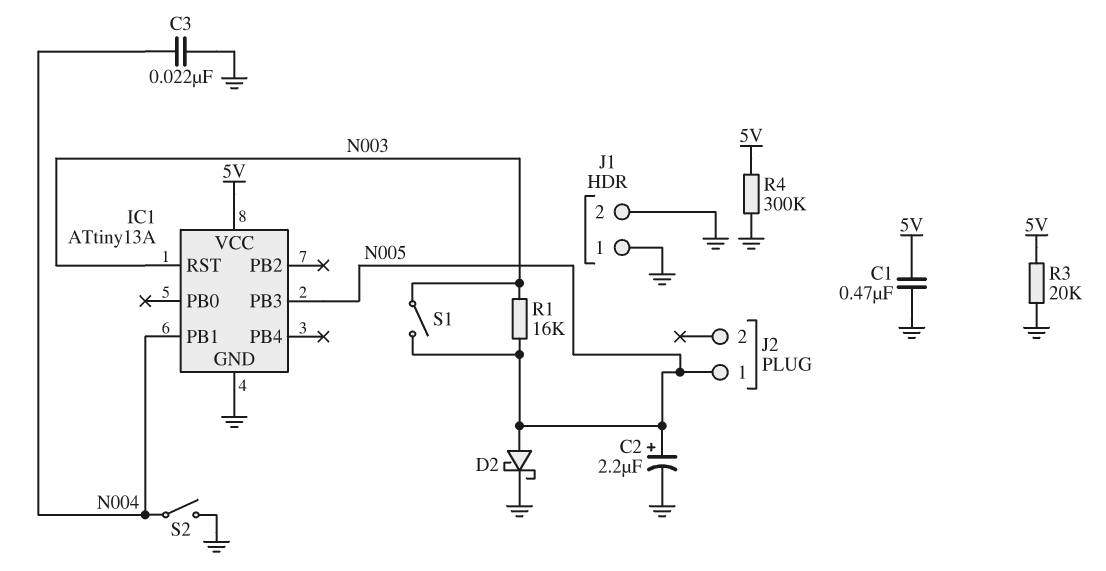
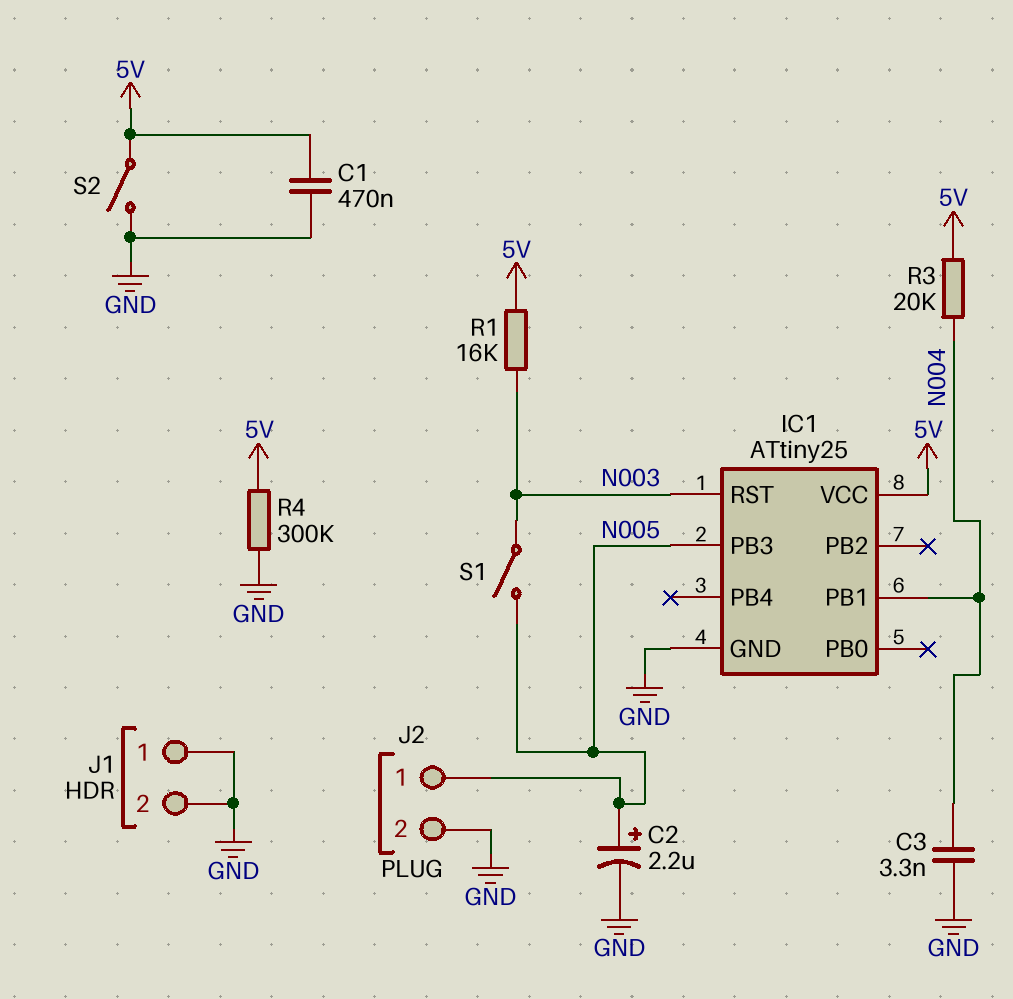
C3: 22nF (GND, N004) -> 3.3nF (GND, N004)
D2: schottky (A N005, K GND) -> none
IC1: ATtiny13A -> ATtiny25
J2 pin 2: none -> GND
R1: 16k (N003, N005) -> 16k (5V, N003)
R3: 20k (5V, GND) -> 20k (5V, N004)
S2: switch (GND, N004) -> switch (5V, GND)

